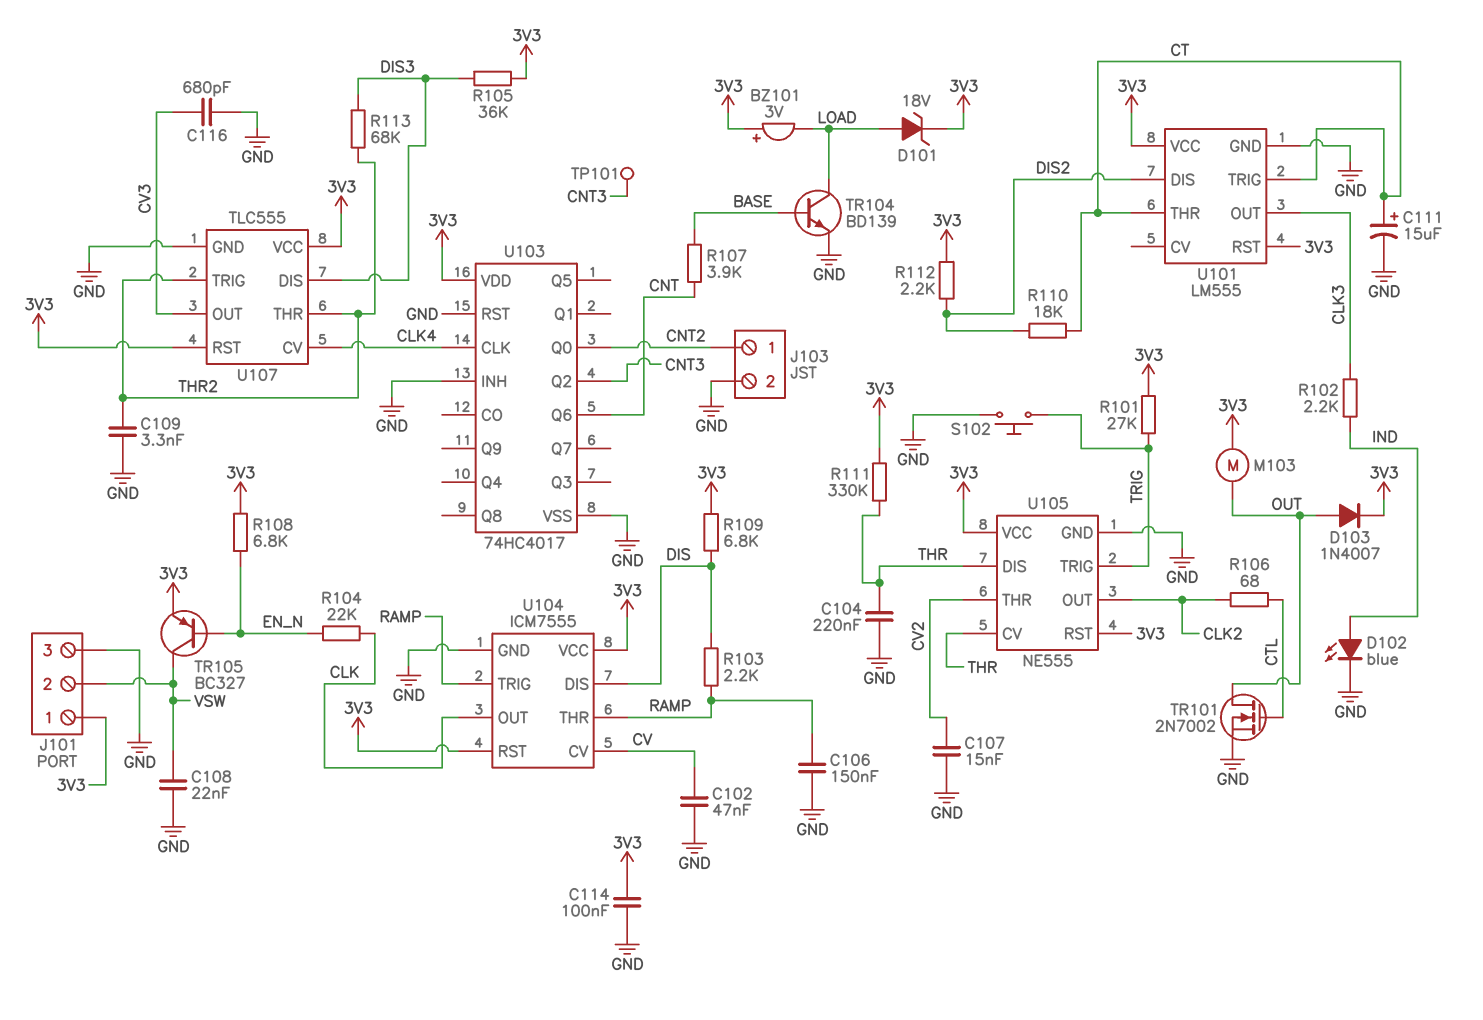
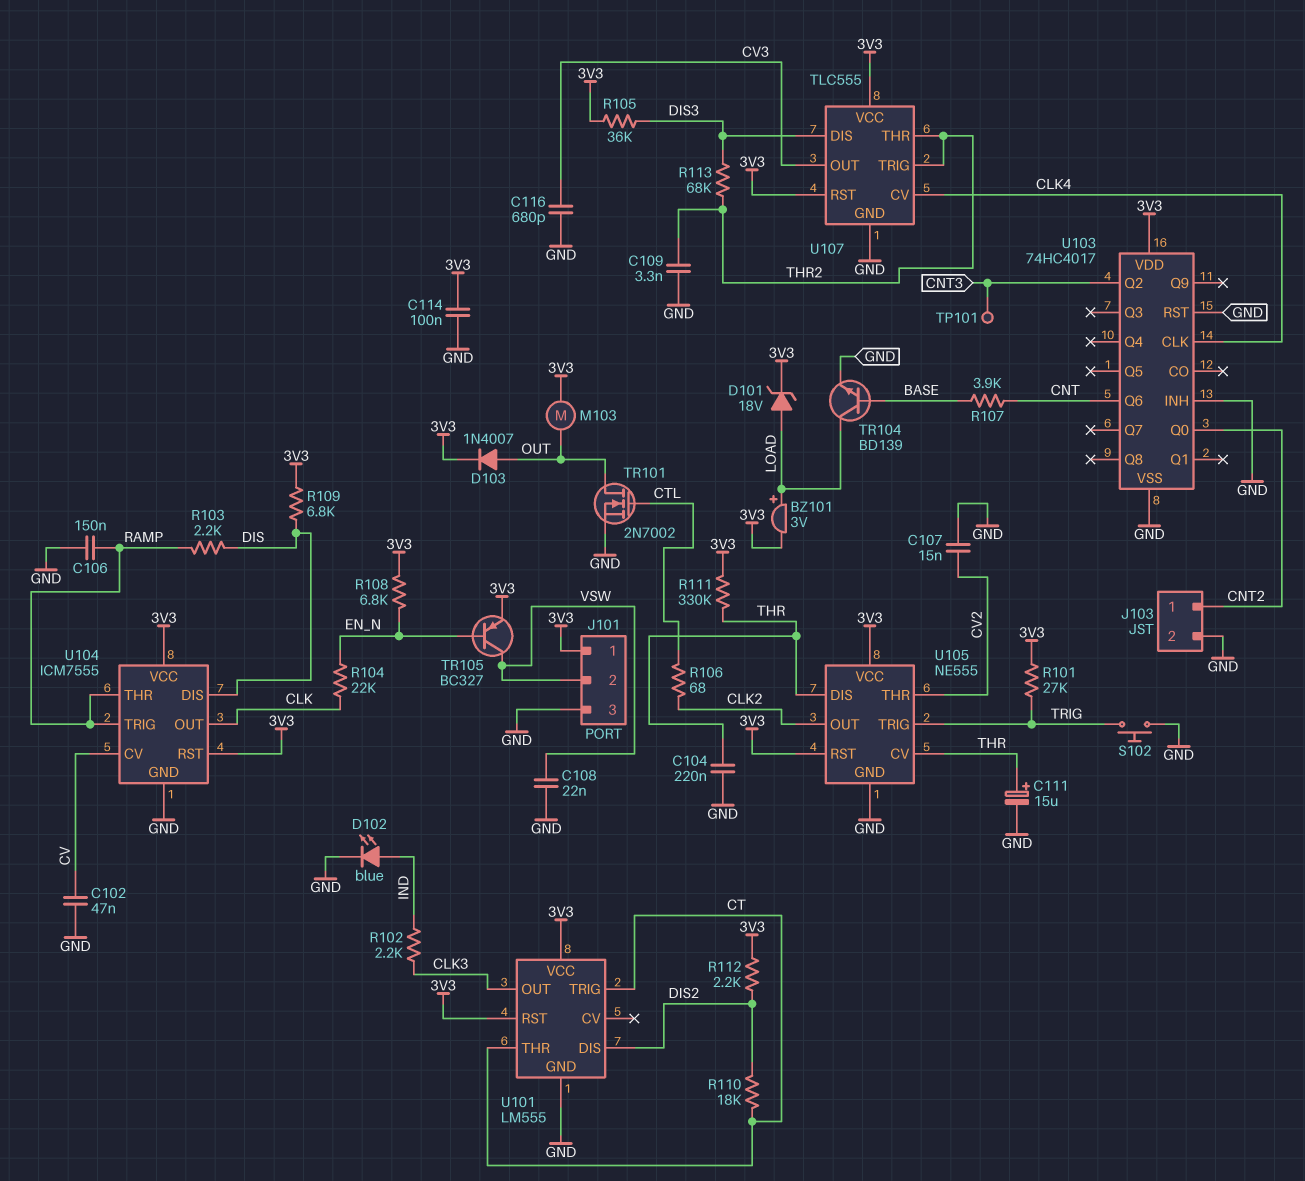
BZ101: buzzer 3V (plus 3V3, minus LOAD) -> buzzer 3V (plus LOAD, minus 3V3)
C111: 15uF (plus CT, minus GND) -> 15uF (plus THR, minus GND)

